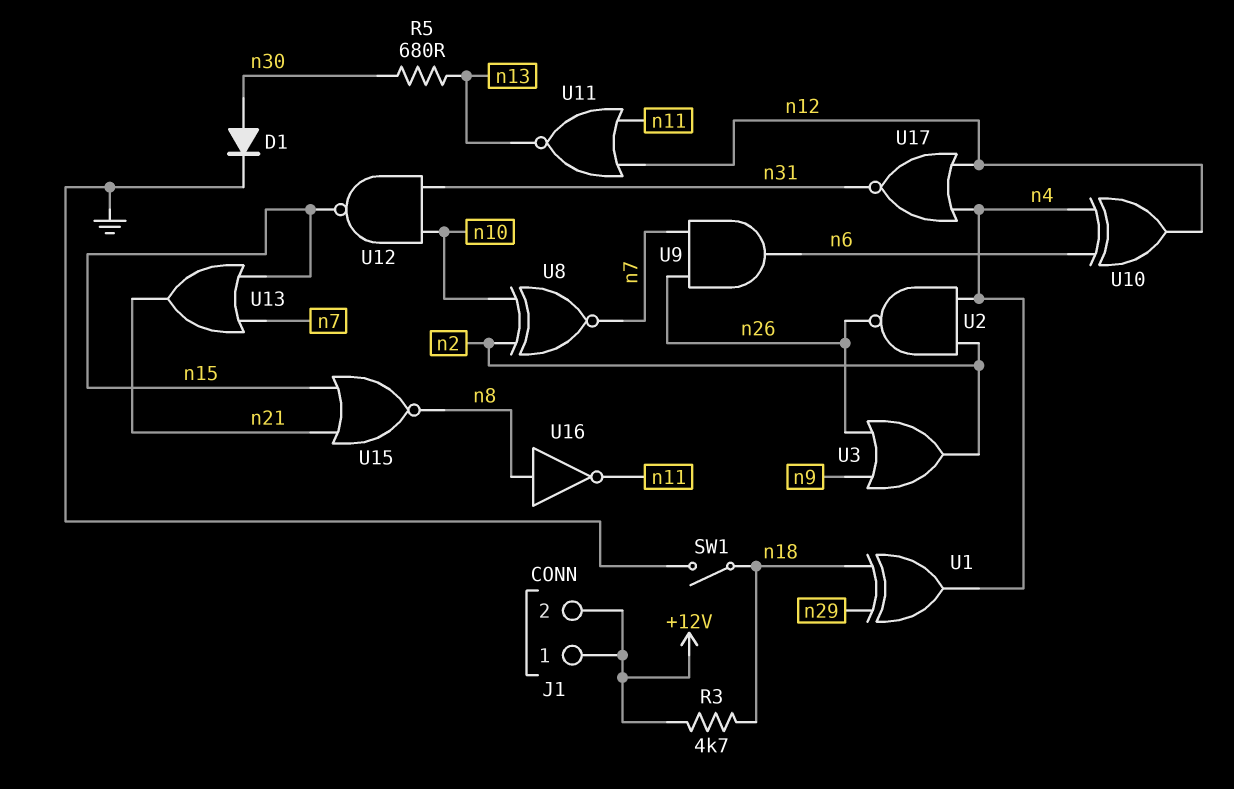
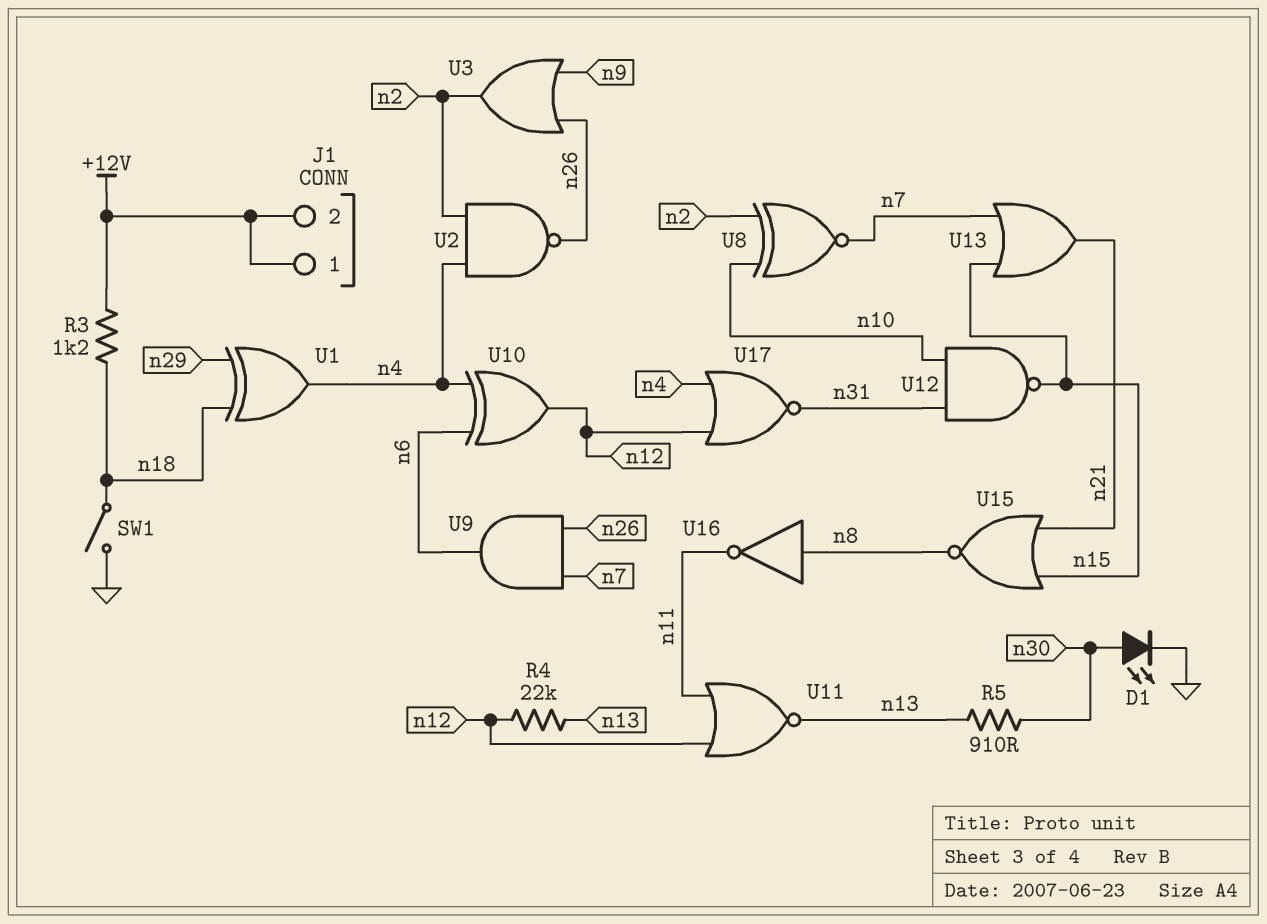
D1: diode (A n30, K GND) -> LED (A n30, K GND)
R3: 4.7k (+12V, n18) -> 1.2k (+12V, n18)
R4: none -> 22k (n12, n13)
R5: 680 (n13, n30) -> 910 (n13, n30)

